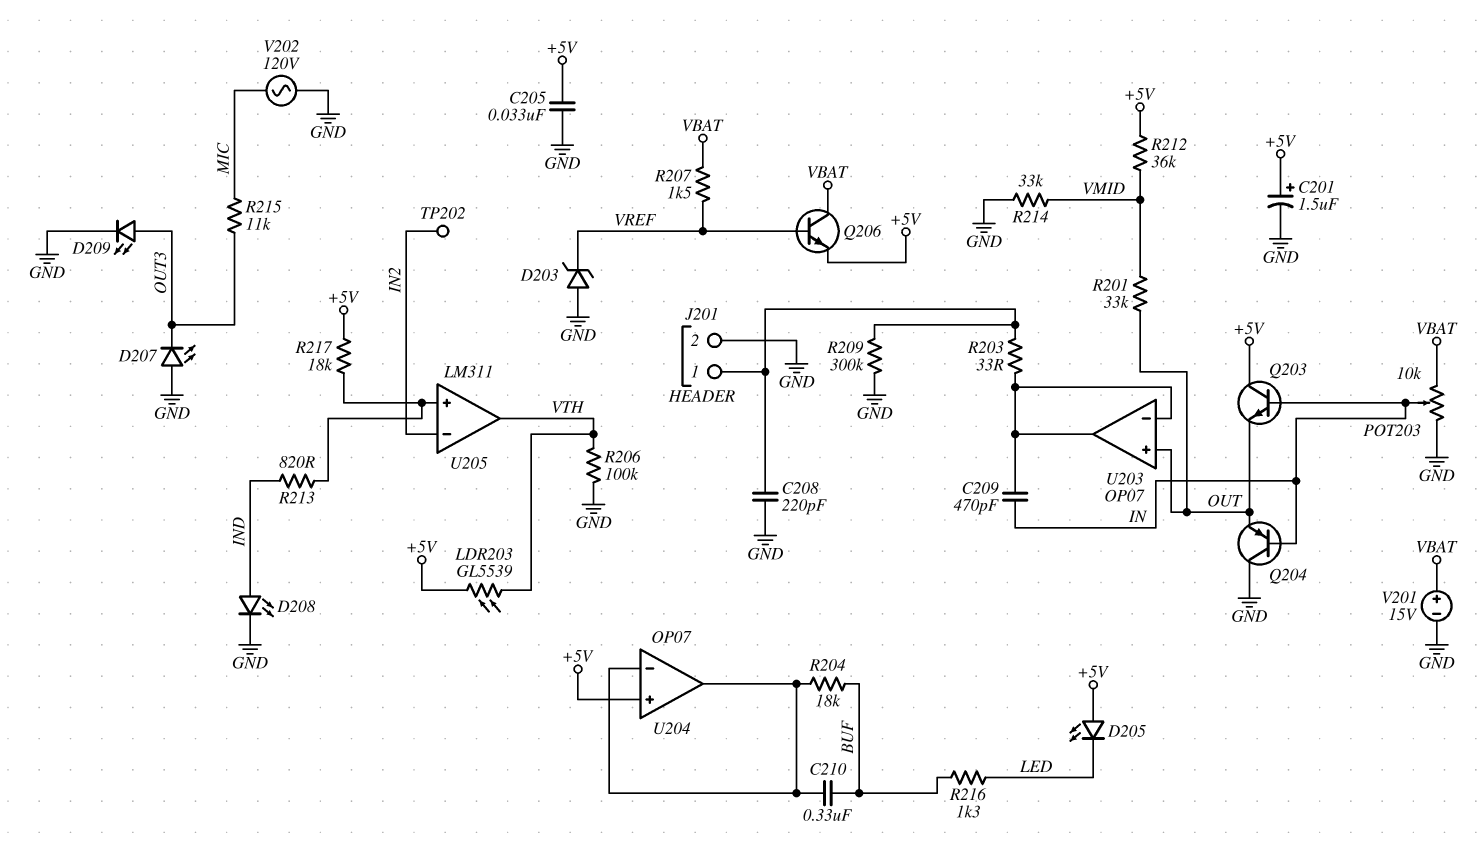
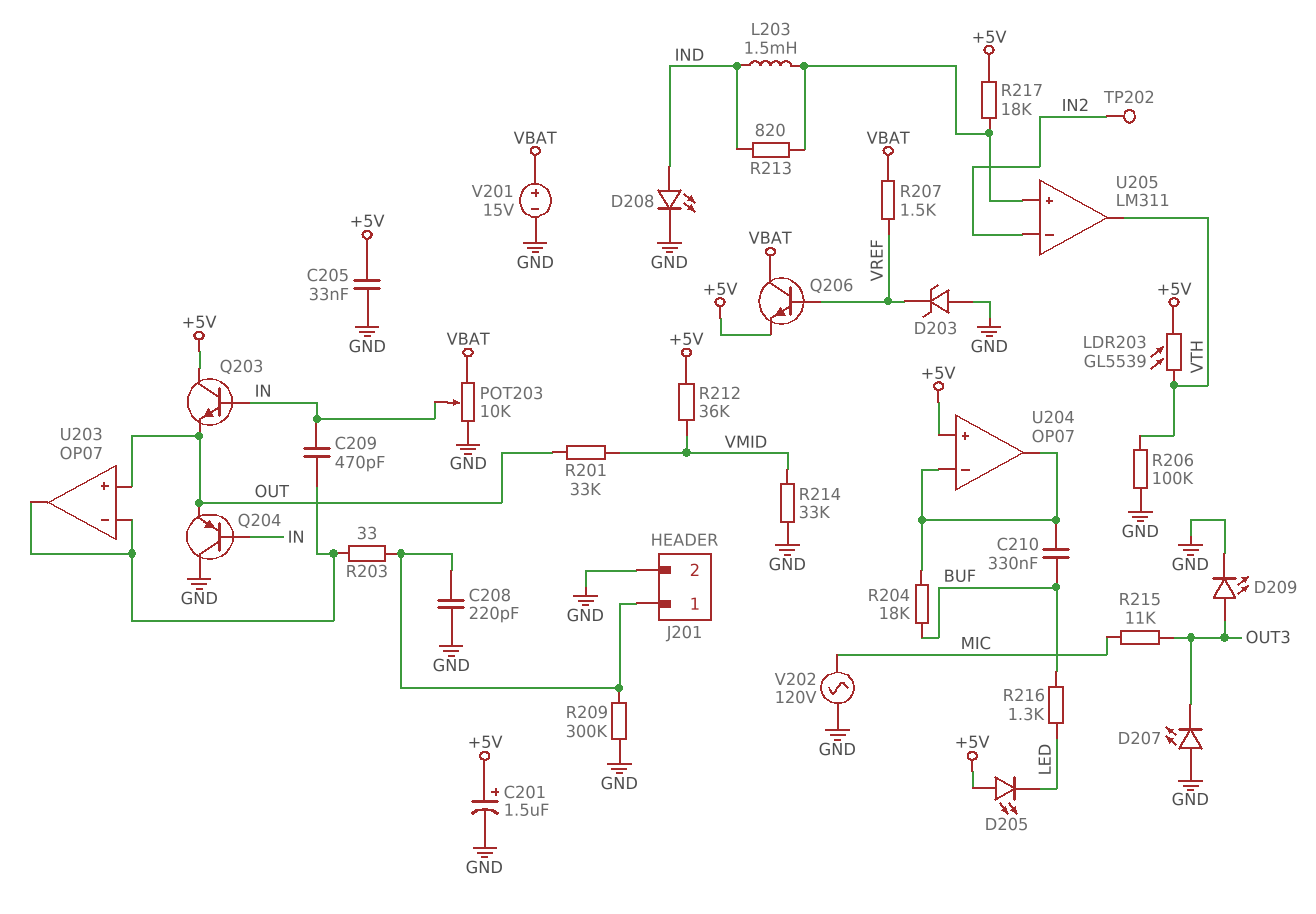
L203: none -> 1.5mH (IND, U205/in+)

